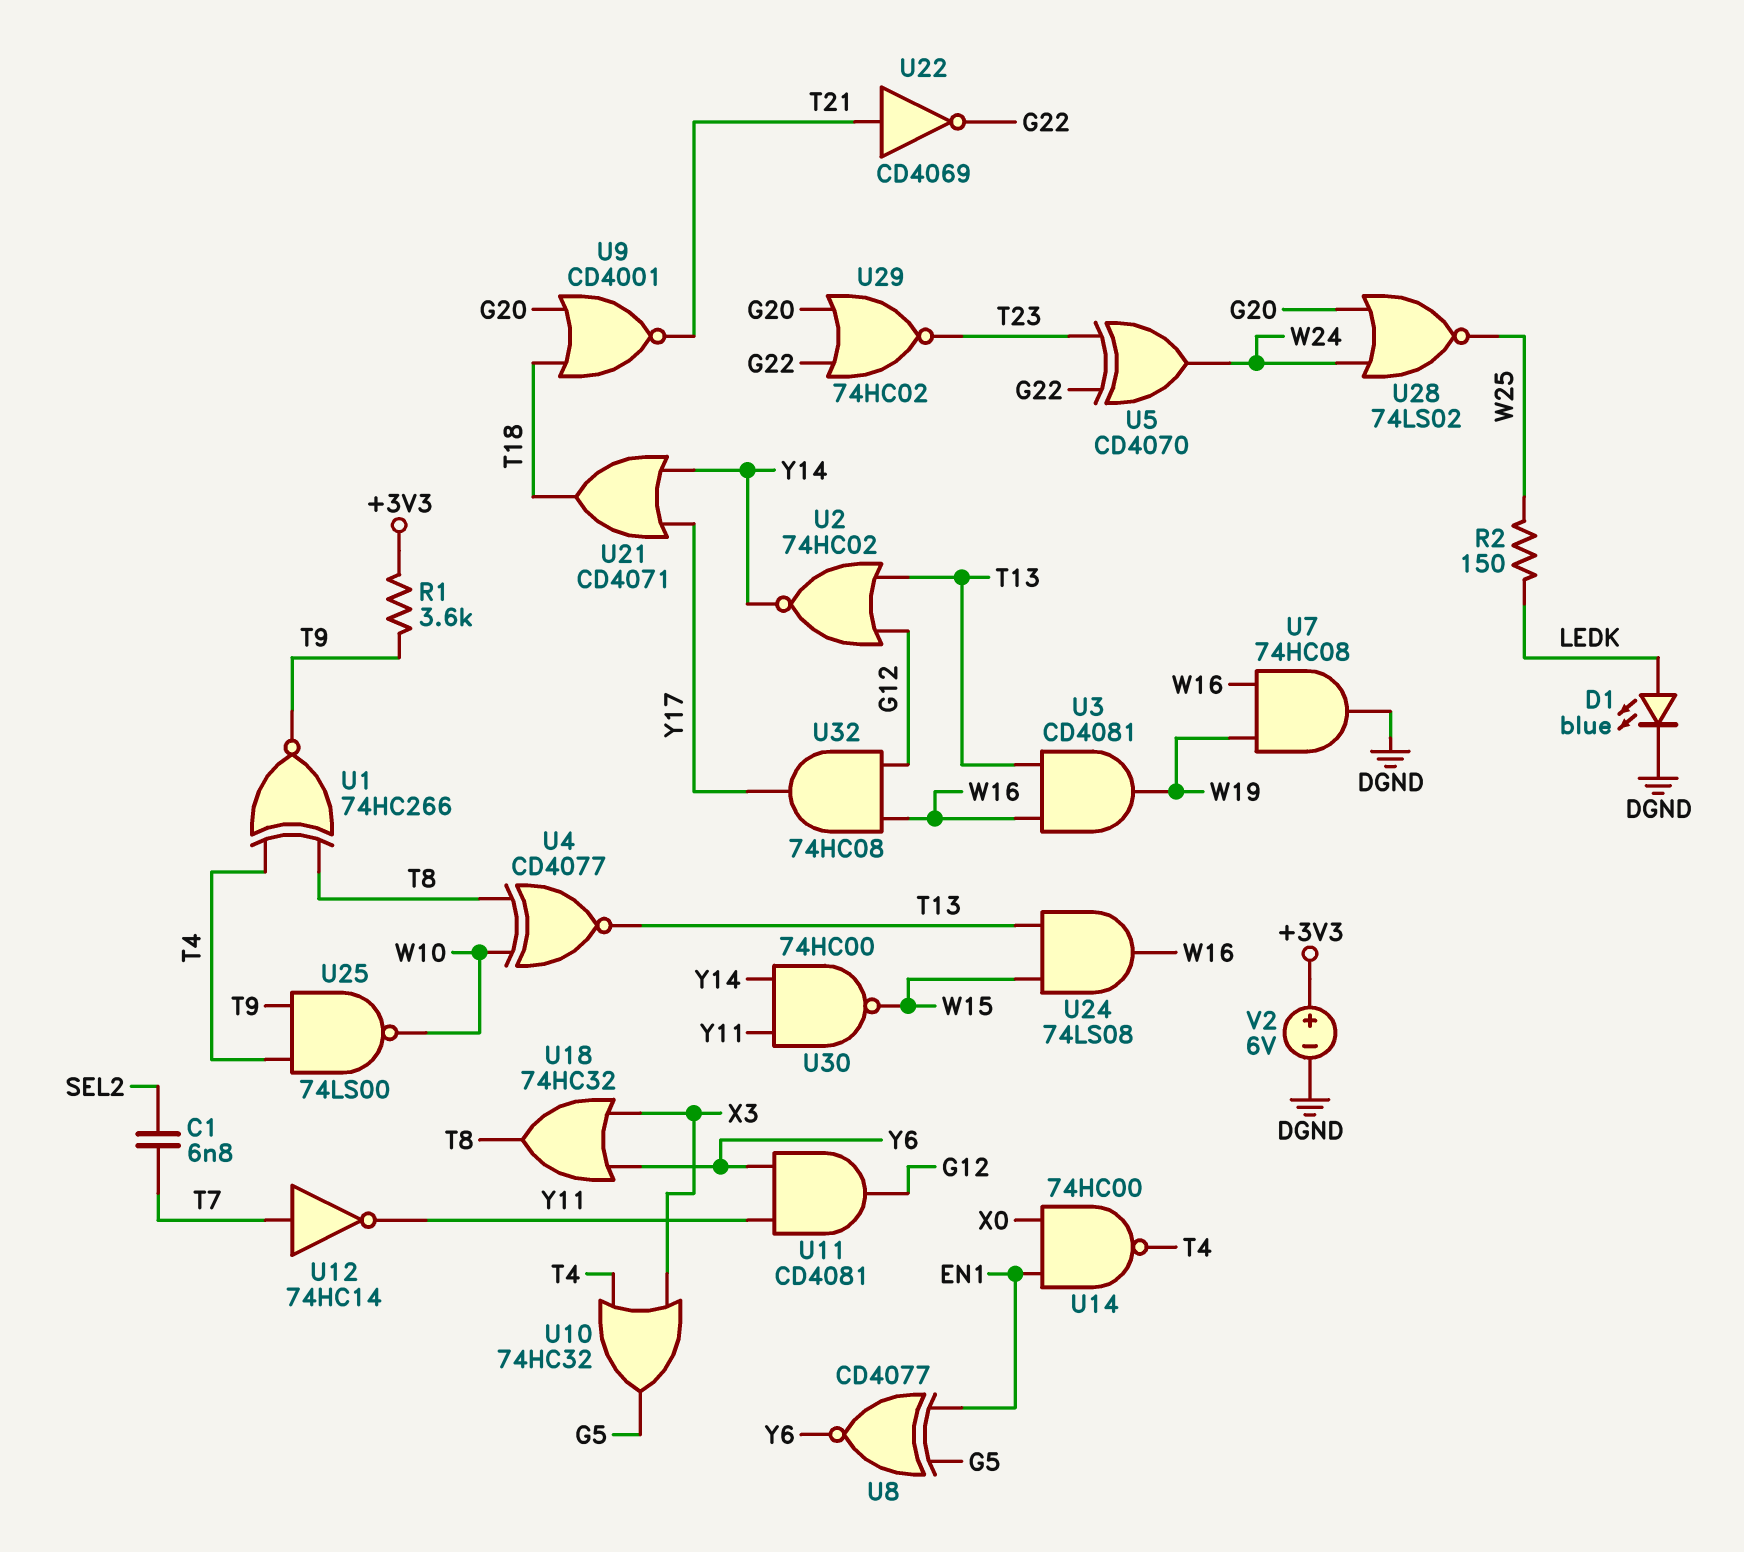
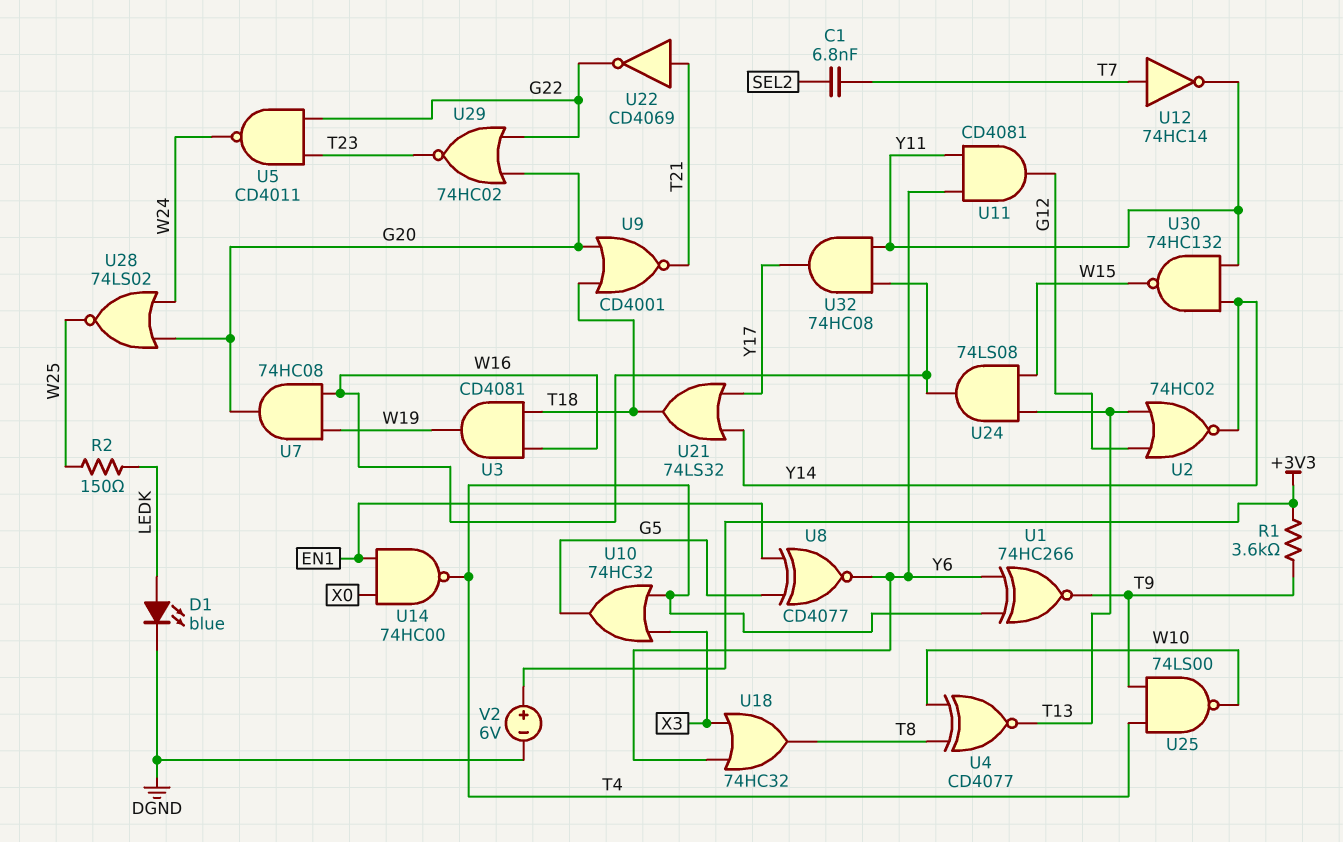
U1: XNOR 74HC266 (in T4, in T8, out T9) -> XNOR 74HC266 (in T4, in Y6, out T9)
U3: AND CD4081 (in T13, in W16, out W19) -> AND CD4081 (in T18, in W16, out W19)
U5: XOR CD4070 (in G22, in T23, out W24) -> NAND CD4011 (in G22, in T23, out W24)
U7: AND 74HC08 (in W16, in W19, out DGND) -> AND 74HC08 (in W16, in W19, out G20)
U21: OR CD4071 (in Y14, in Y17, out T18) -> OR 74LS32 (in Y14, in Y17, out T18)
U30: NAND 74HC00 (in Y11, in Y14, out W15) -> NAND 74HC132 (in Y11, in Y14, out W15)
U32: AND 74HC08 (in G12, in W16, out Y17) -> AND 74HC08 (in W16, in Y11, out Y17)

